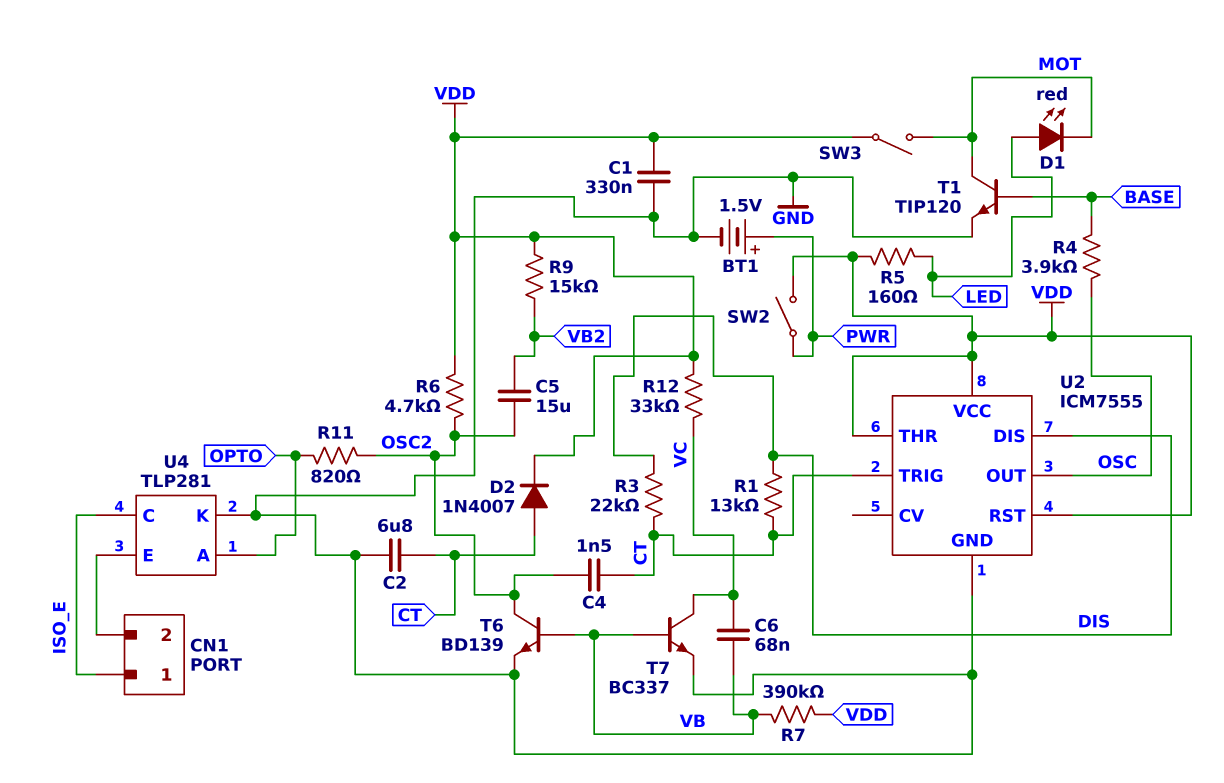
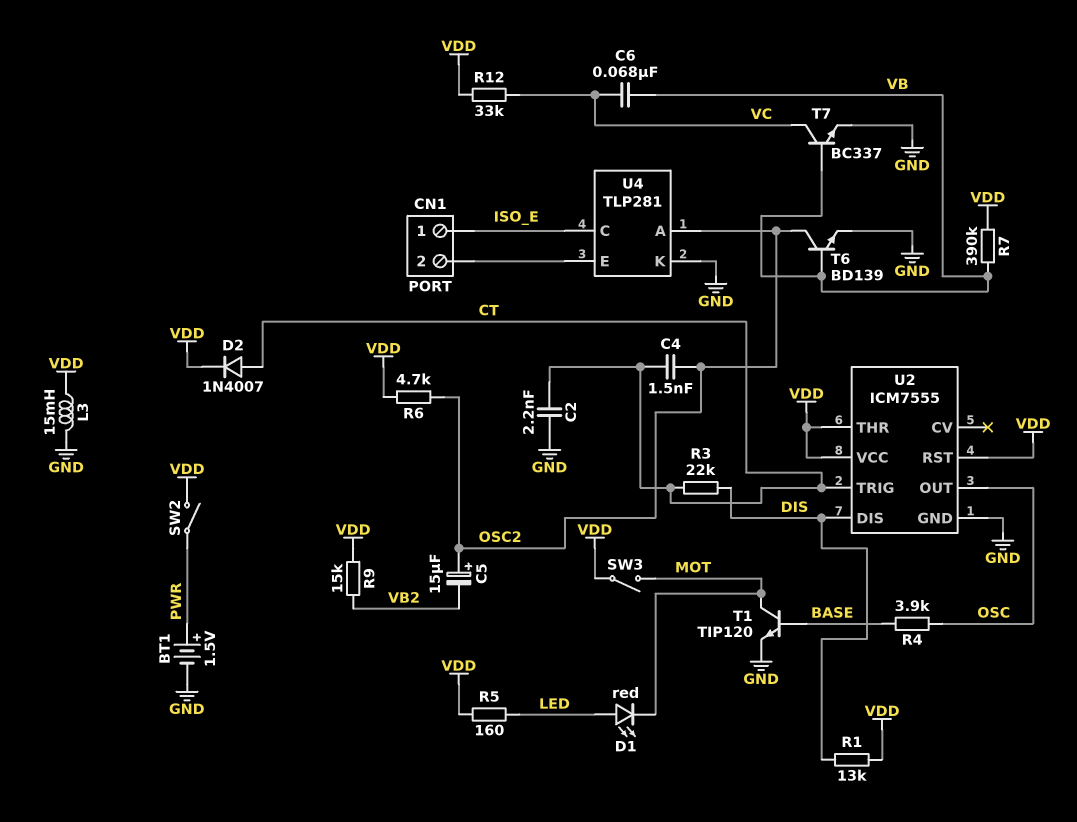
C1: 330nF (GND, VDD) -> none
C2: 6.8uF (CT, GND) -> 2.2nF (CT, GND)
C5: 15uF (OSC2, VB2) -> 15uF (plus OSC2, minus VB2)
L3: none -> 15mH (GND, VDD)
R1: 13k (CT, DIS) -> 13k (DIS, VDD)
R11: 820 (OPTO, OSC2) -> none
U4 pin A: OPTO -> OSC2

